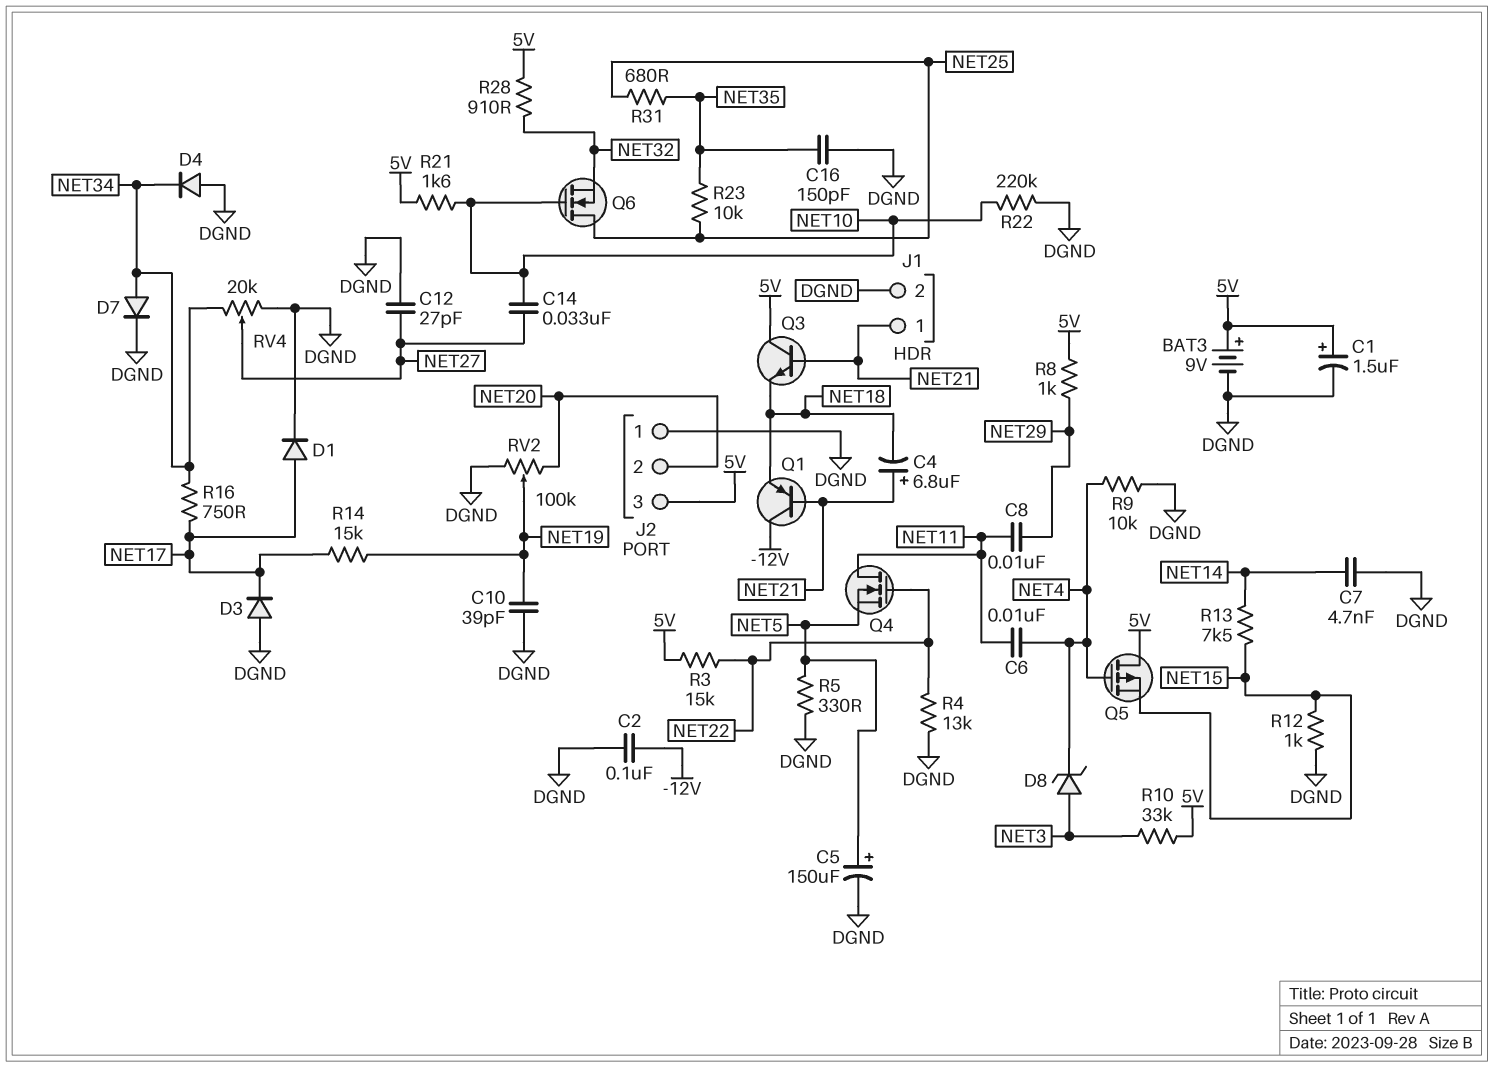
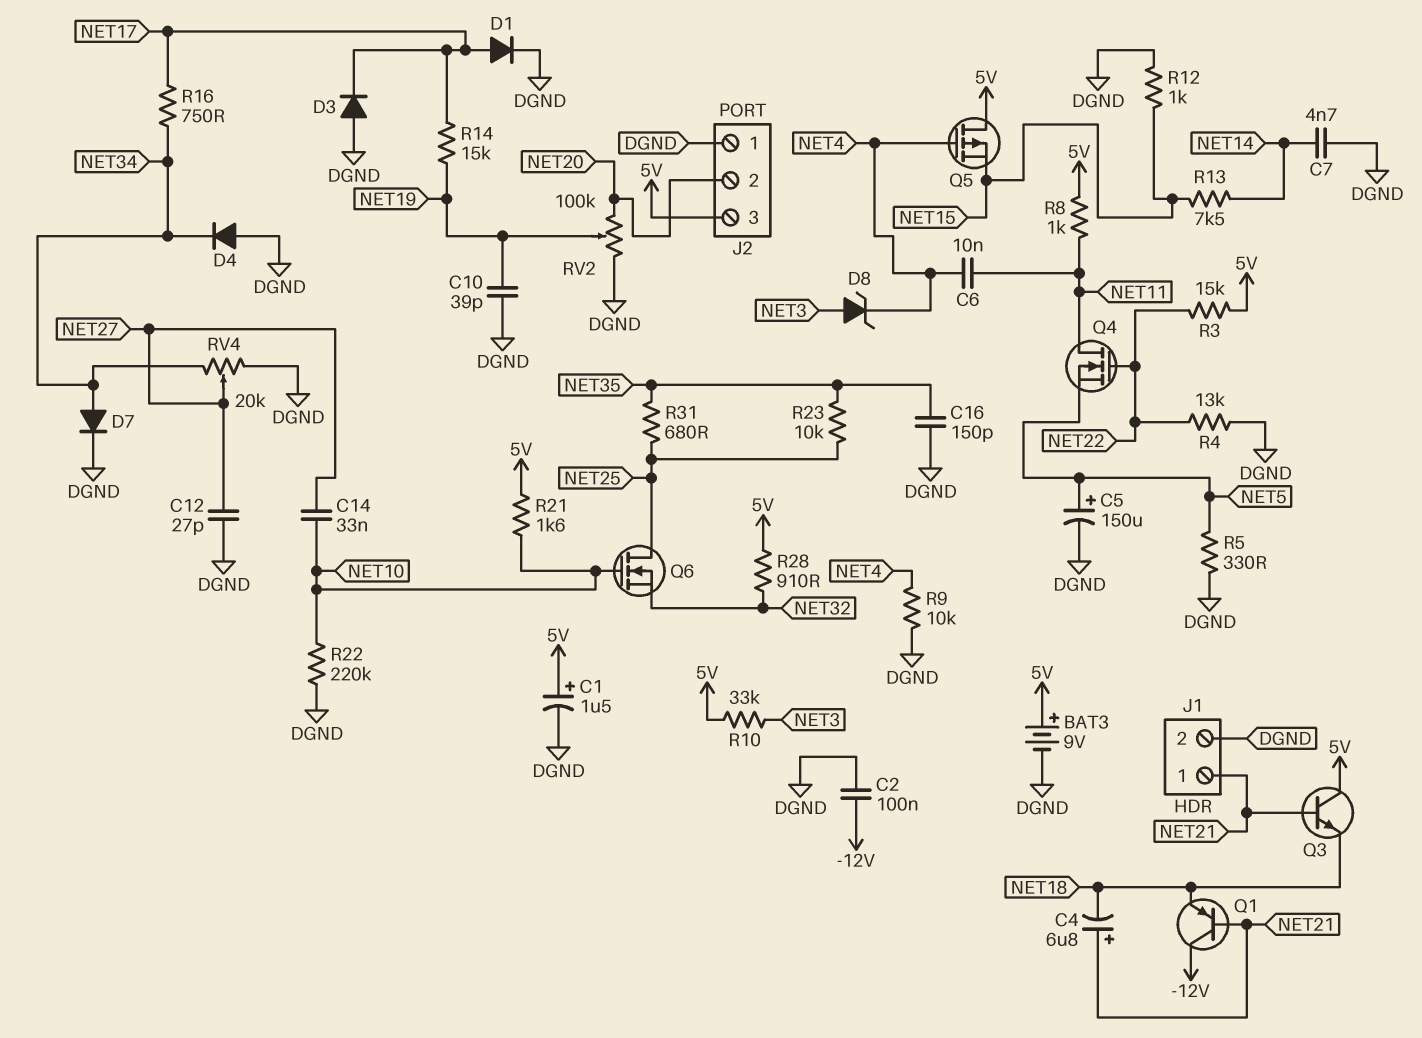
C8: 10nF (NET11, NET29) -> none
R8: 1k (5V, NET29) -> 1k (5V, NET11)

